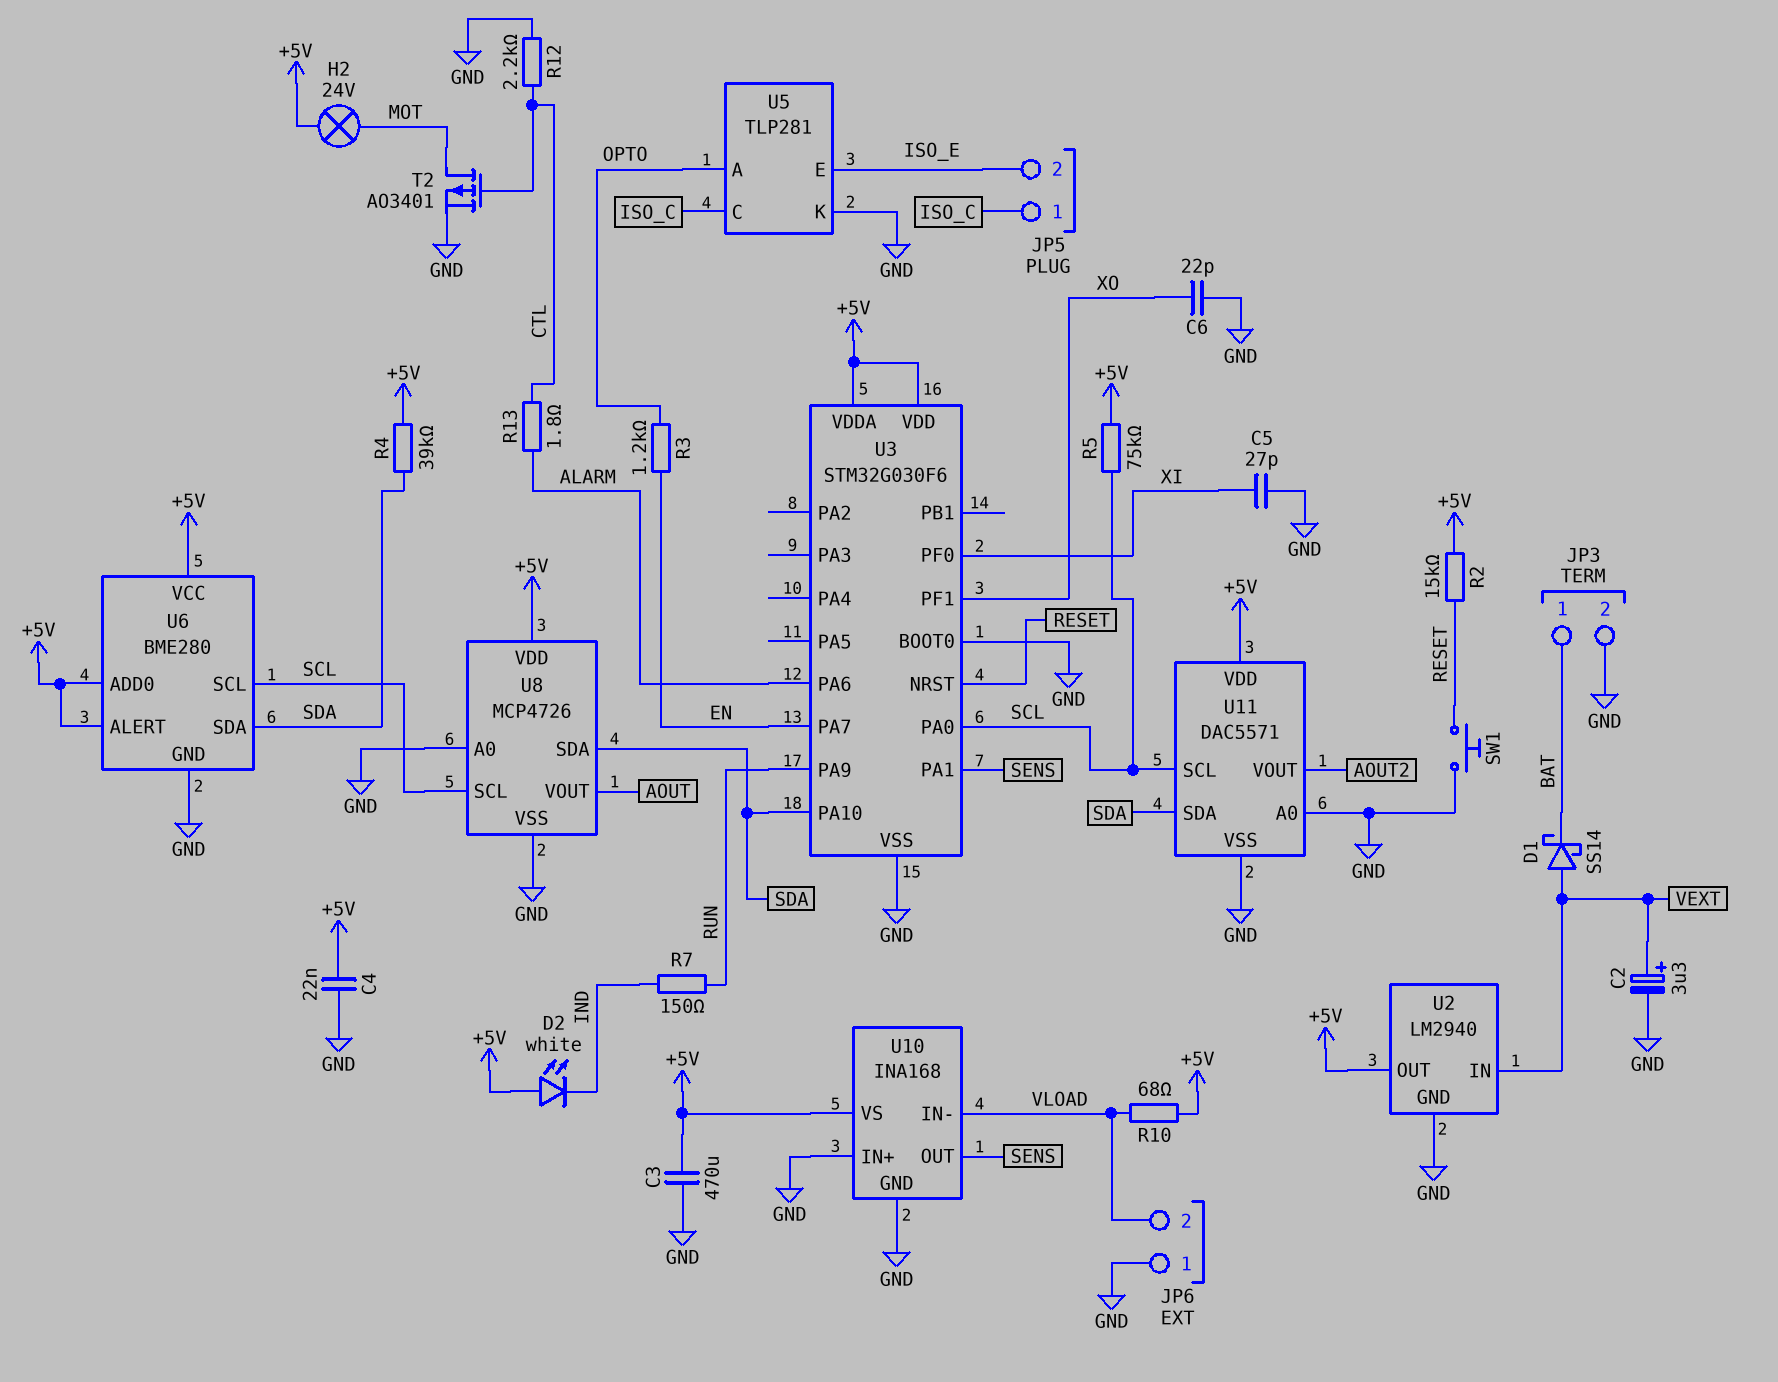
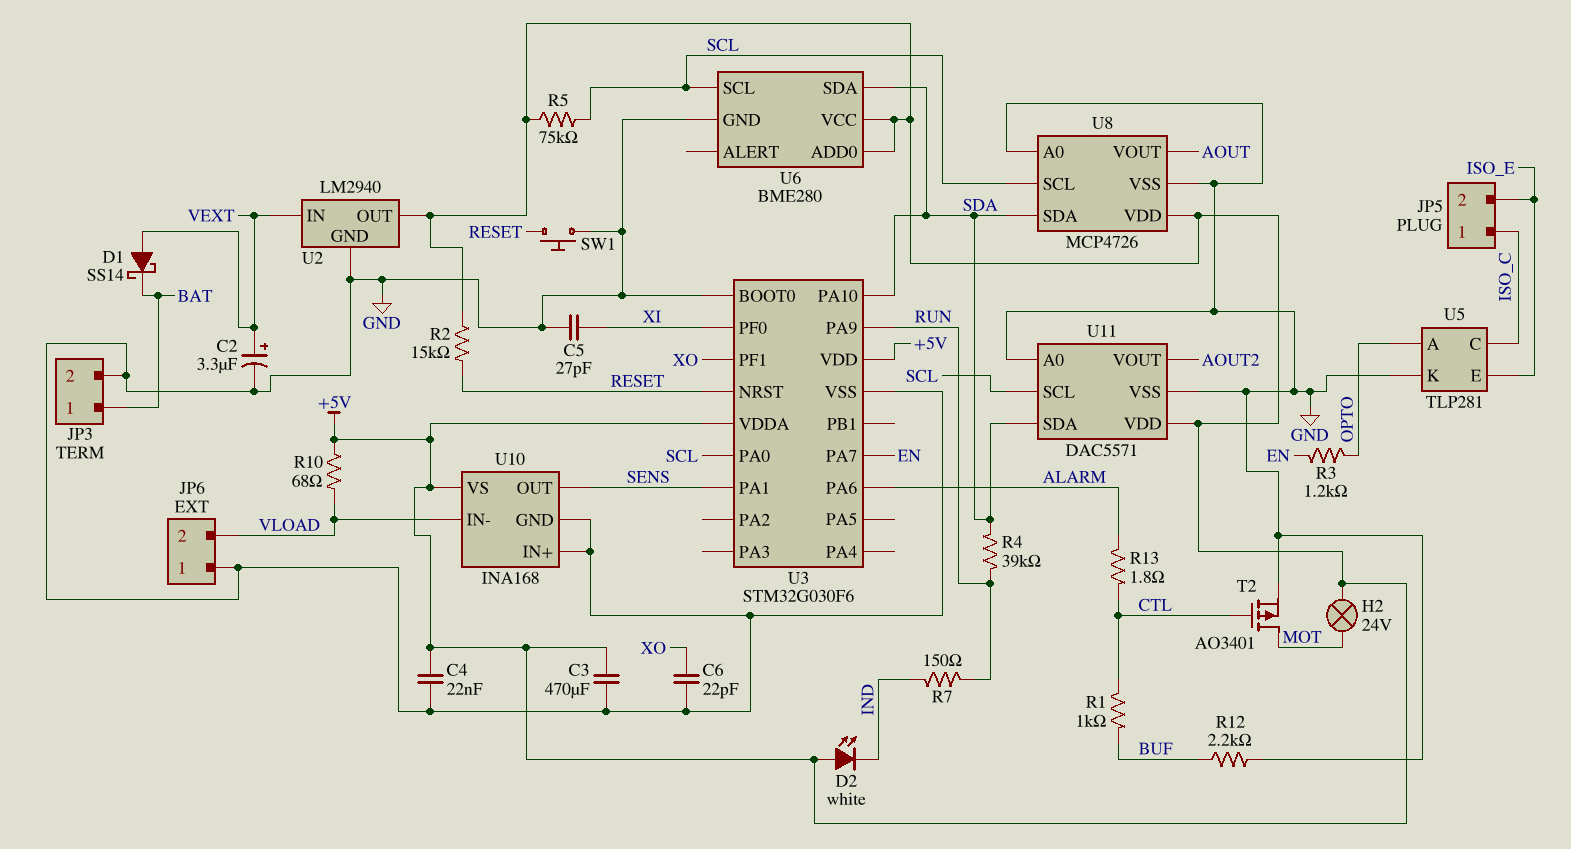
R1: none -> 1k (BUF, CTL)
R4: 39k (+5V, SDA) -> 39k (RUN, SDA)
R12: 2.2k (CTL, GND) -> 2.2k (BUF, GND)
U6 pin ALERT: +5V -> none

